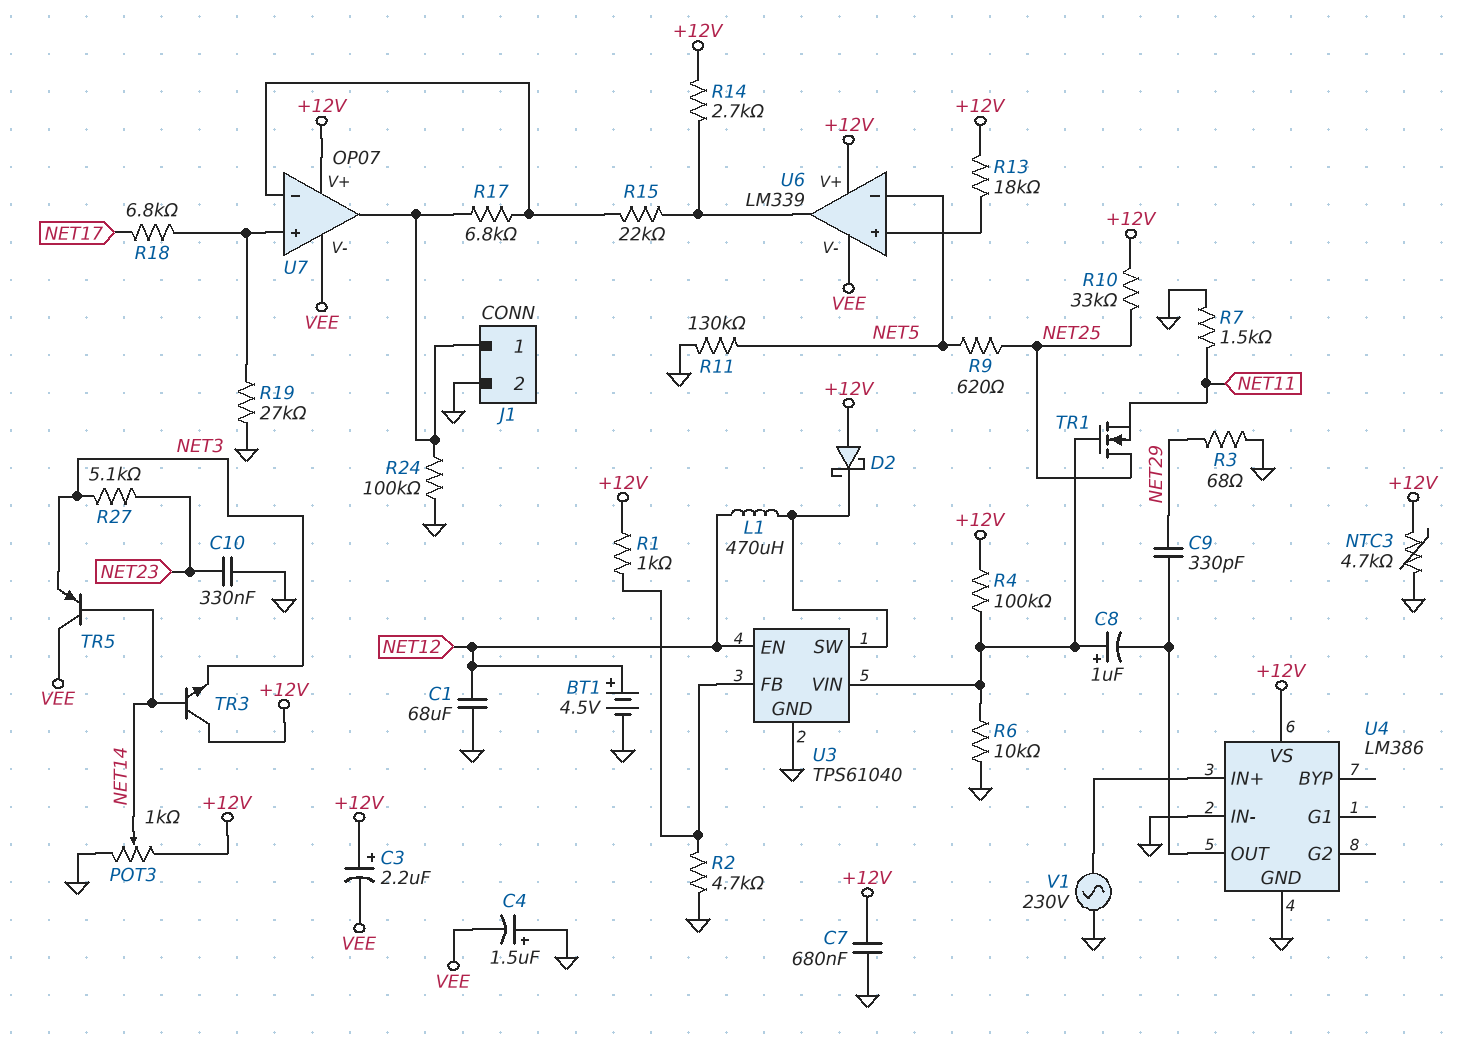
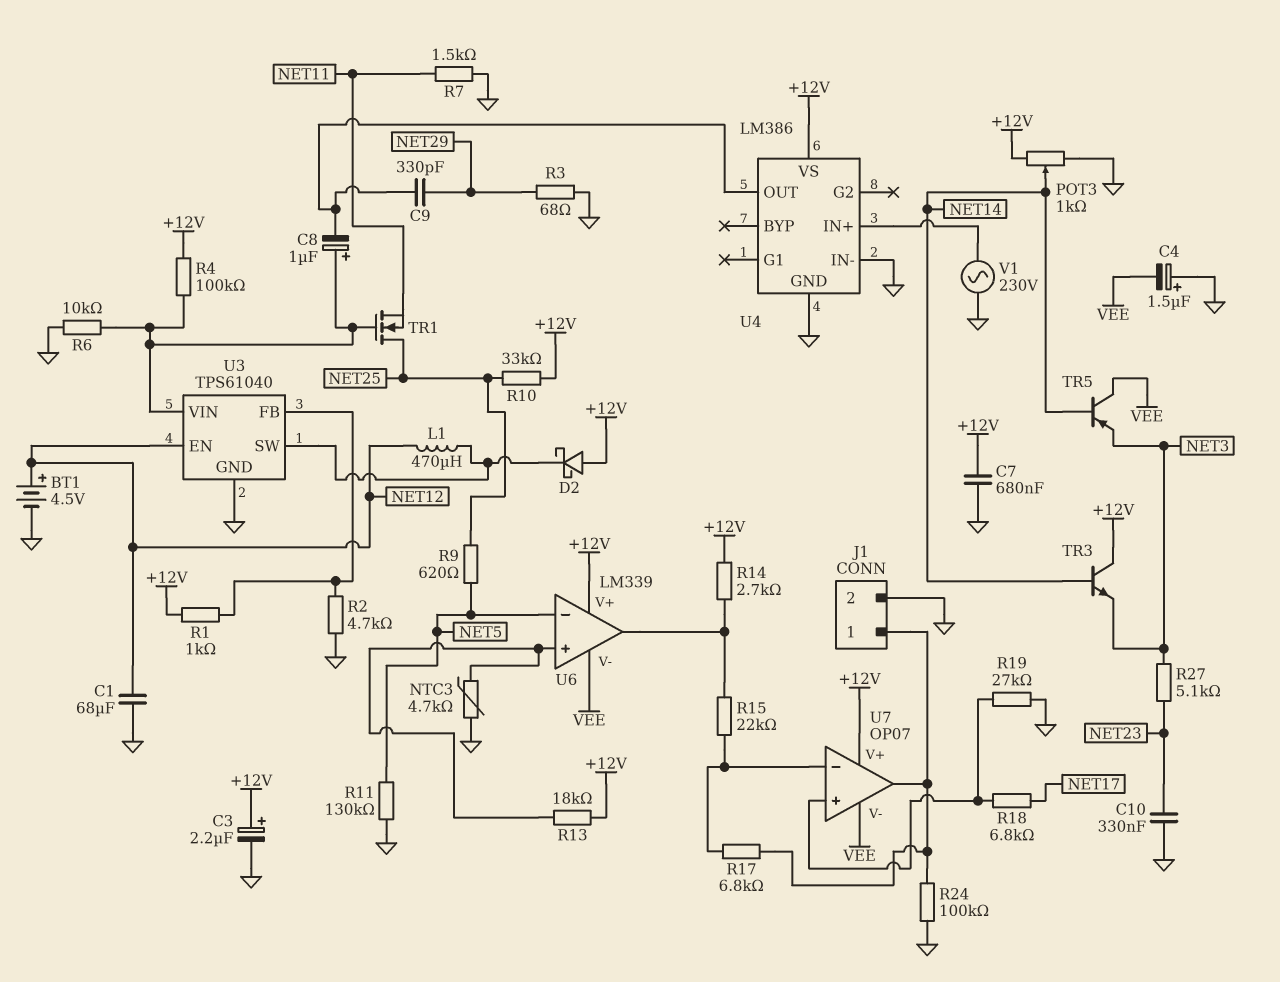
C3: 2.2uF (plus +12V, minus VEE) -> 2.2uF (plus +12V, minus GND)
NTC3: 4.7k (+12V, GND) -> 4.7k (GND, U6/in+)

